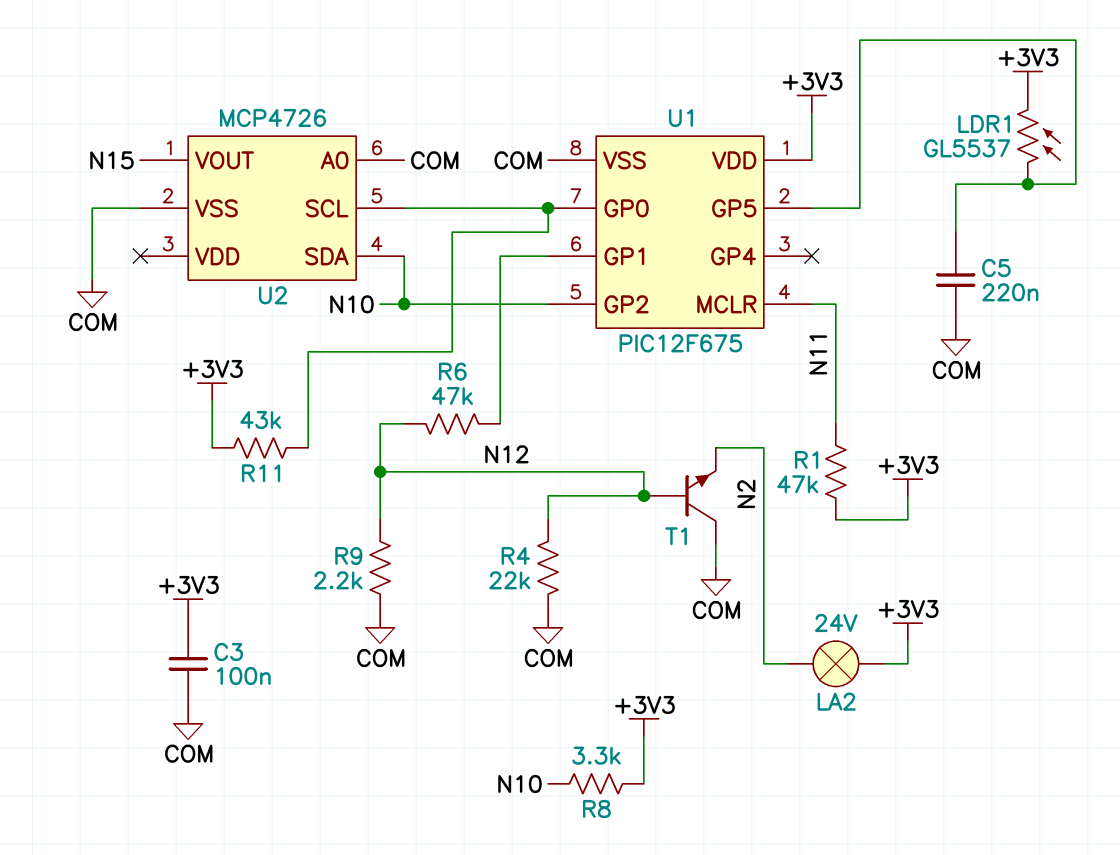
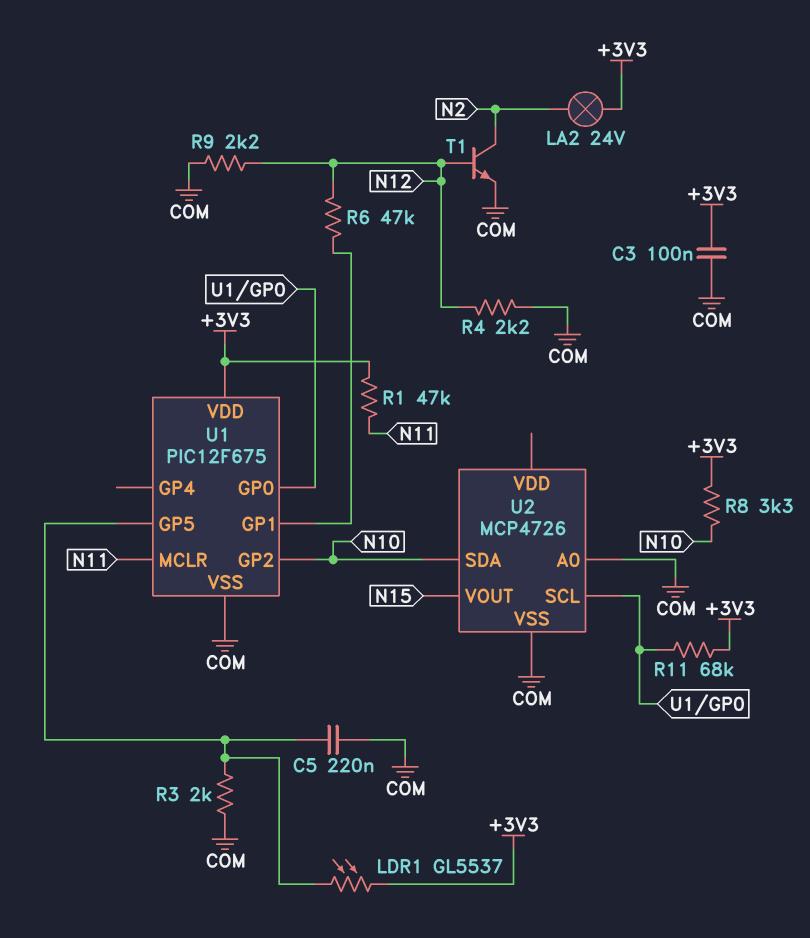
R3: none -> 2k (COM, U1/GP5)
R4: 22k (COM, N12) -> 2.2k (COM, N12)
R11: 43k (+3V3, U1/GP0) -> 68k (+3V3, U1/GP0)
T1: NPN (B N12, C COM, E N2) -> NPN (B N12, C N2, E COM)

